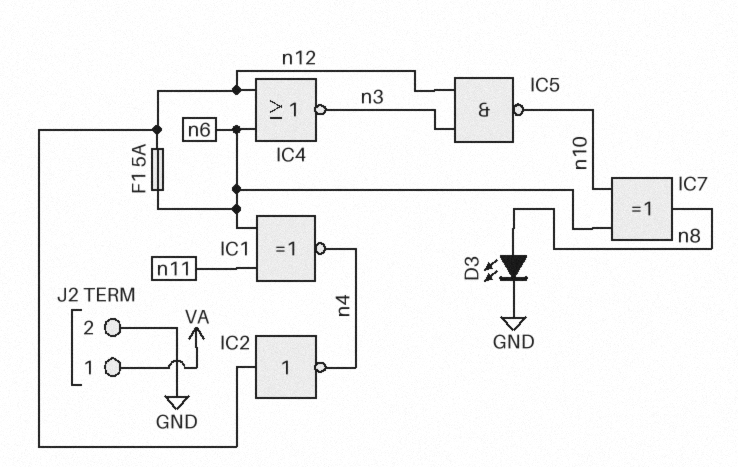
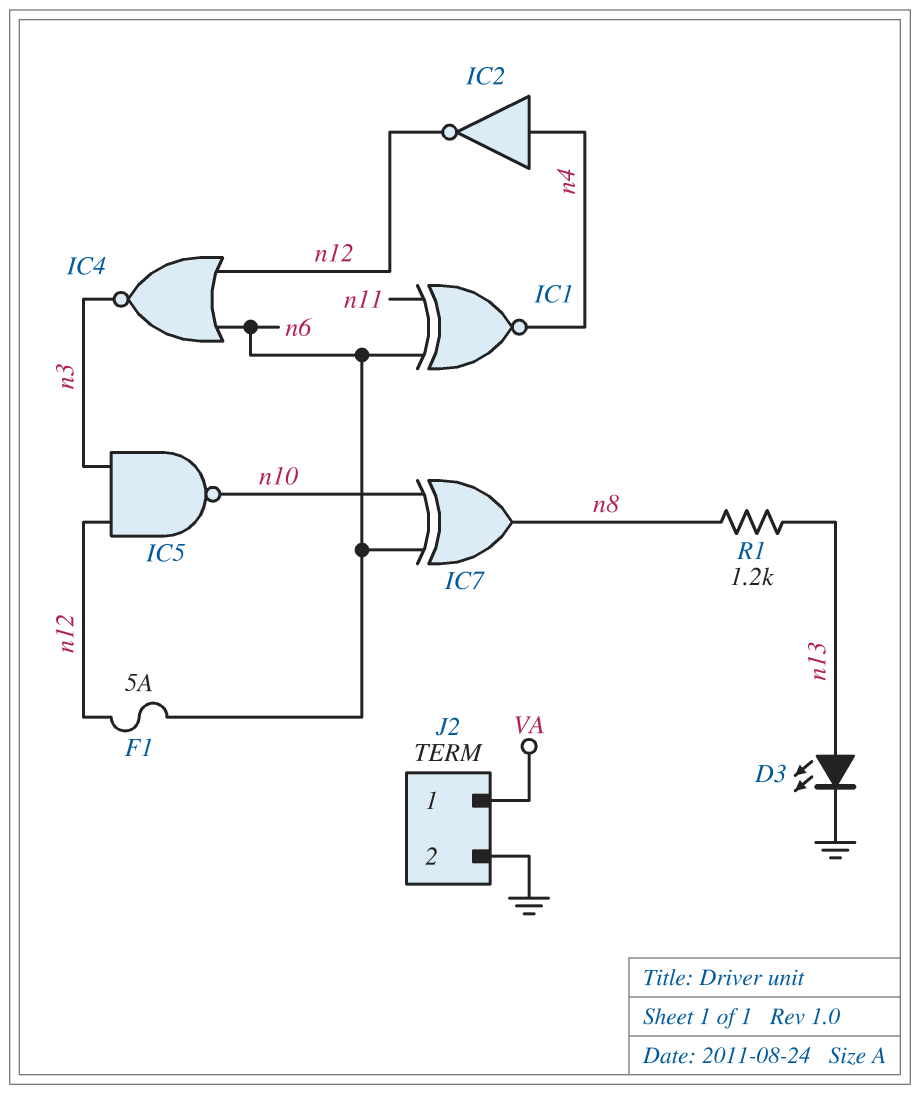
D3: LED (A n8, K GND) -> LED (A n13, K GND)
IC2: NOT (in n12, out n4) -> NOT (in n4, out n12)
R1: none -> 1.2k (n8, n13)

